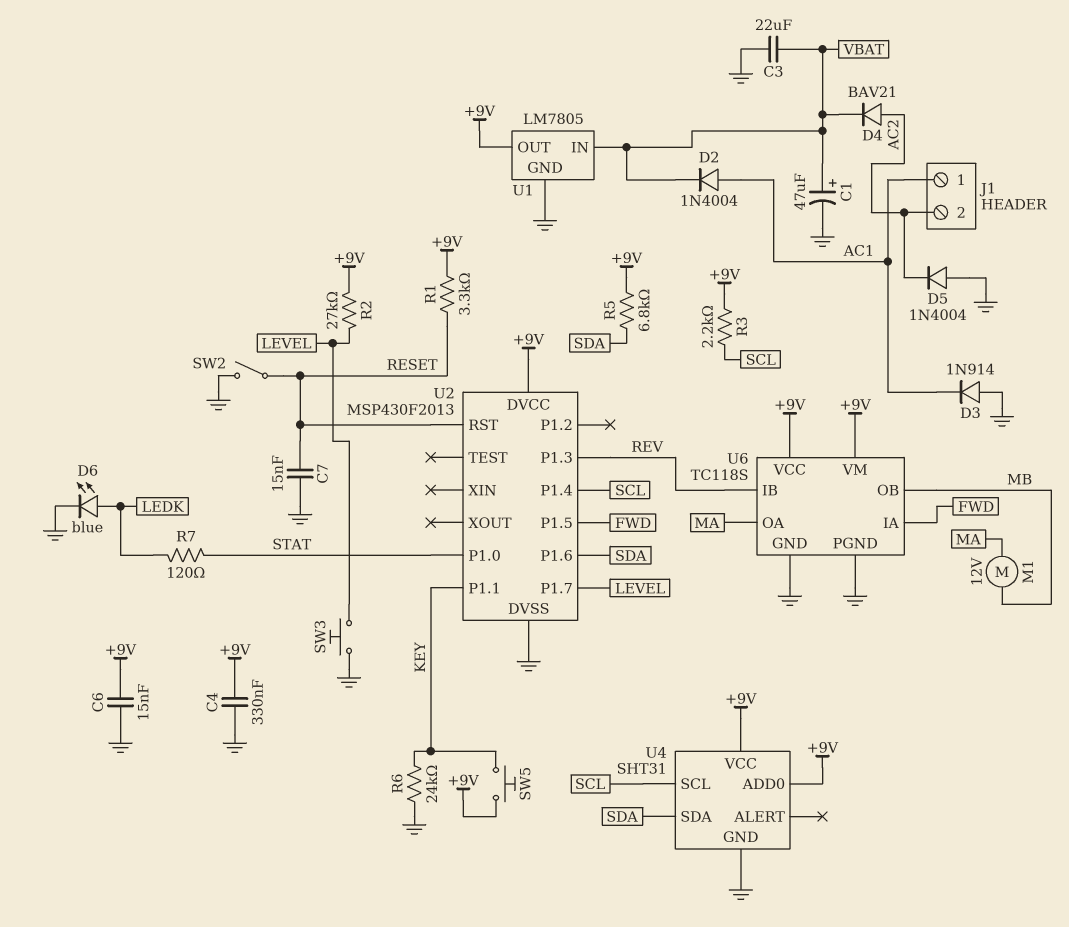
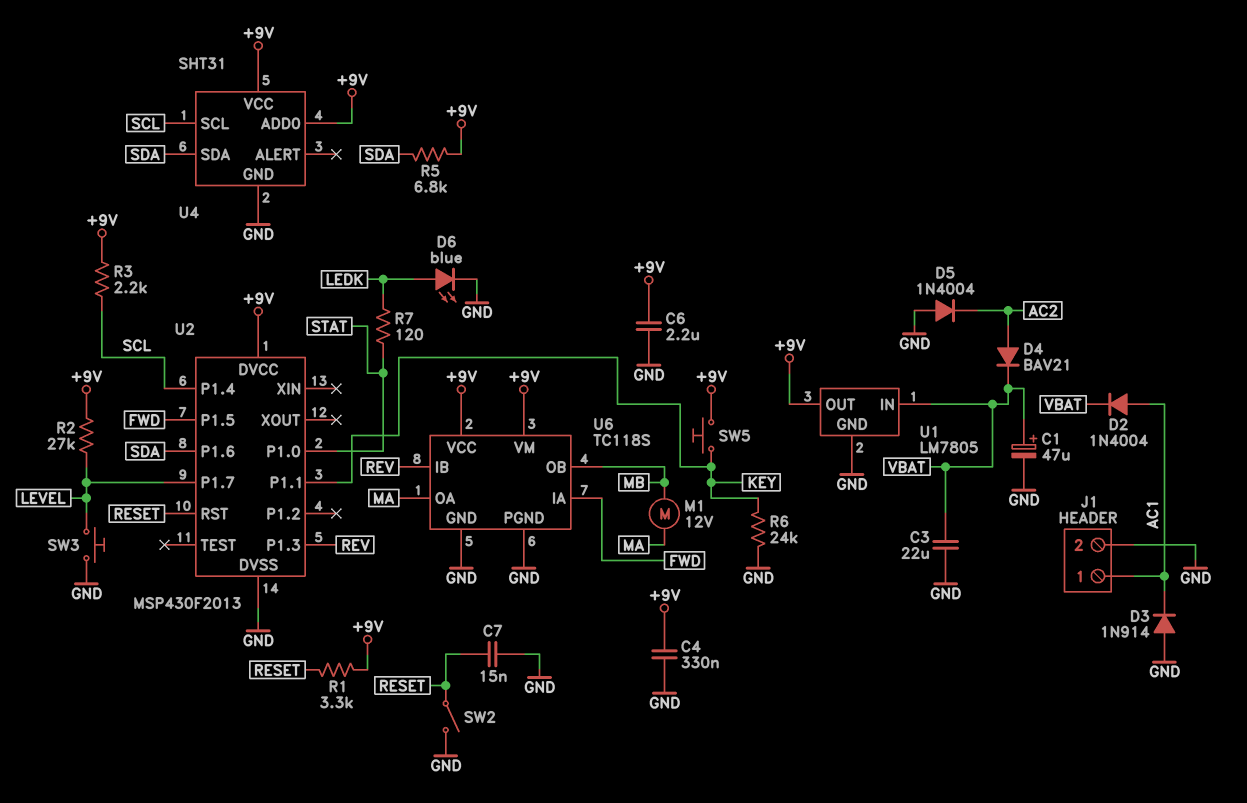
C6: 15nF (+9V, GND) -> 2.2uF (+9V, GND)
J1 pin 2: AC2 -> GND

